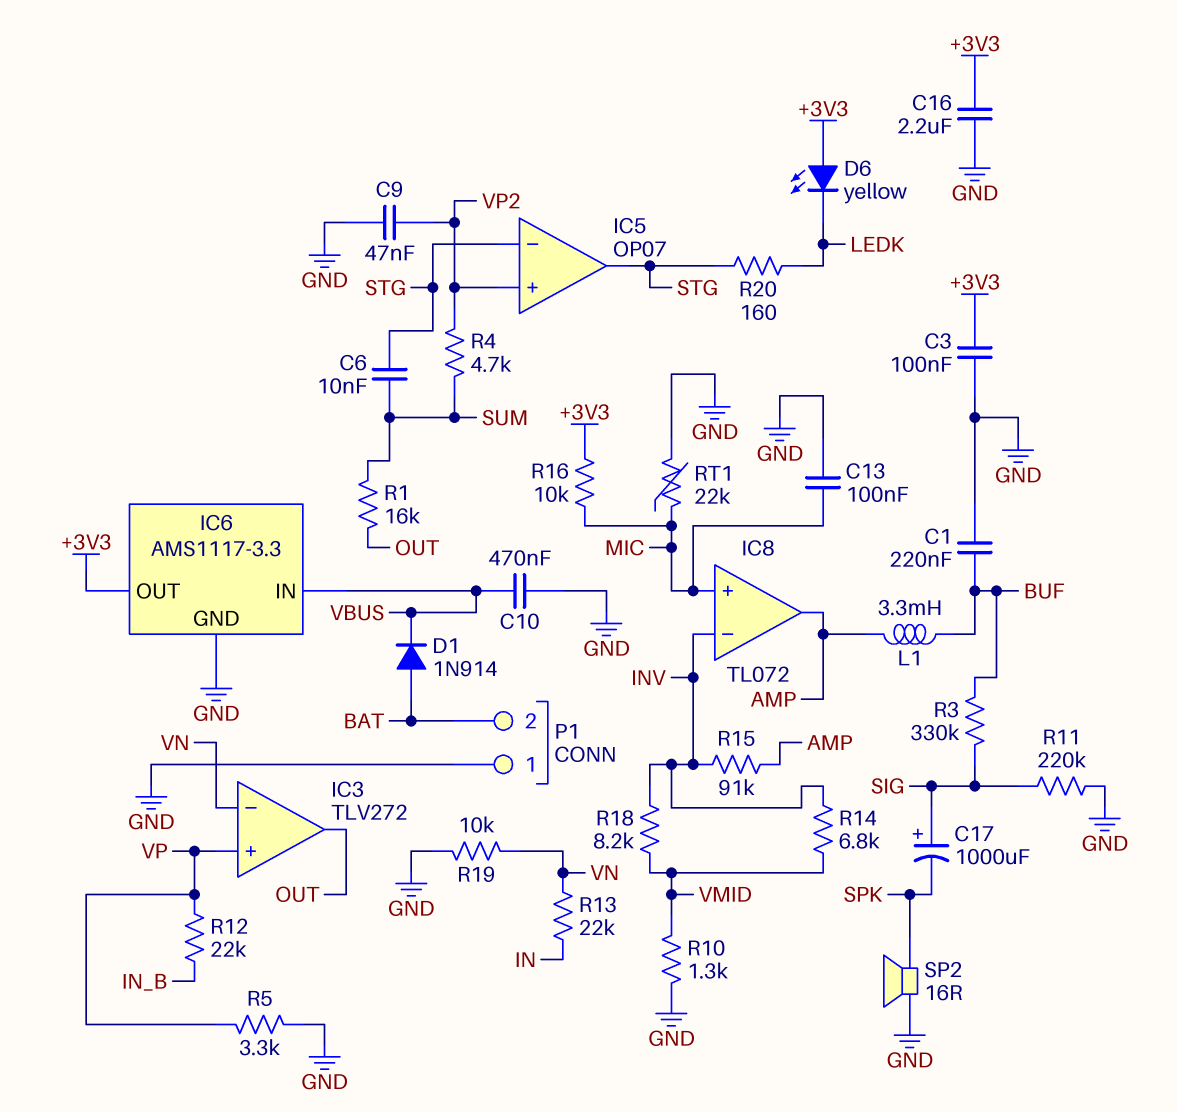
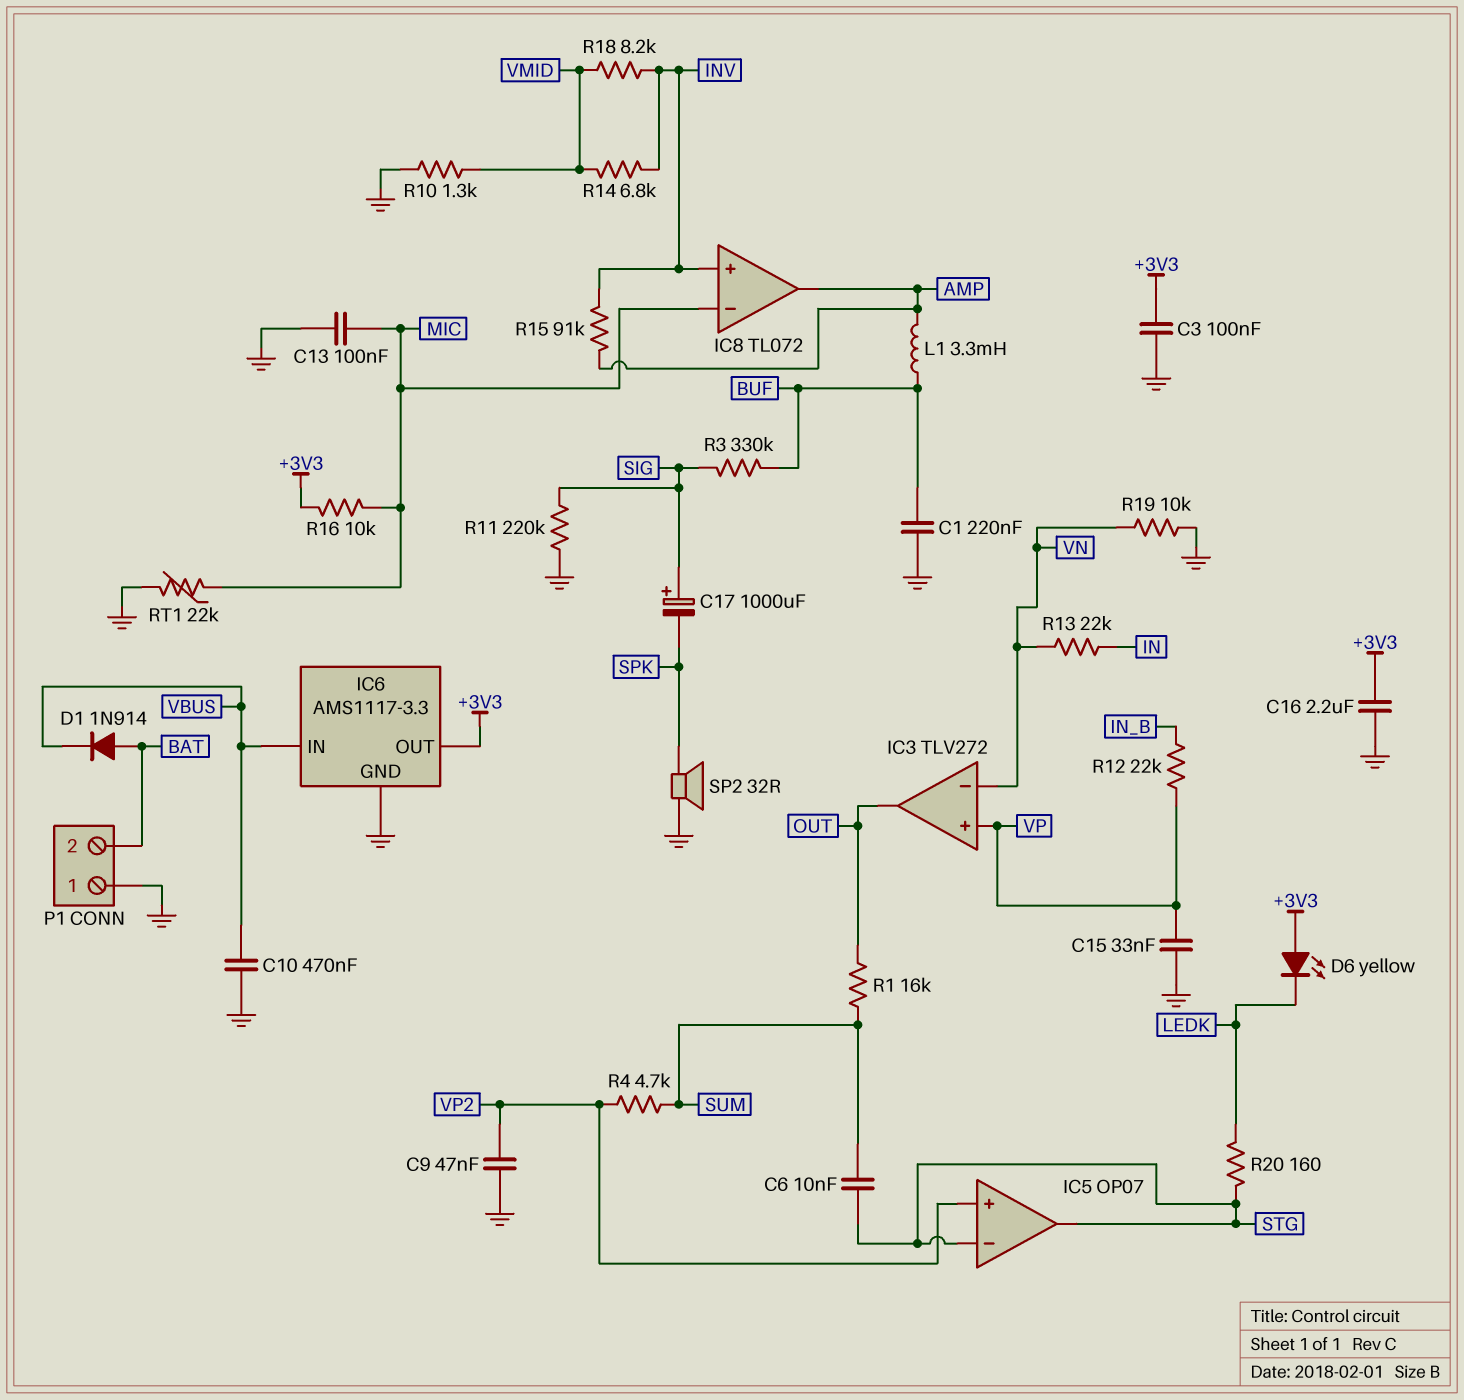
C15: none -> 33nF (GND, VP)
IC8 pin in+: MIC -> INV
IC8 pin in-: INV -> MIC
R5: 3.3k (GND, VP) -> none
SP2: speaker 16R (GND, SPK) -> speaker 32R (GND, SPK)

